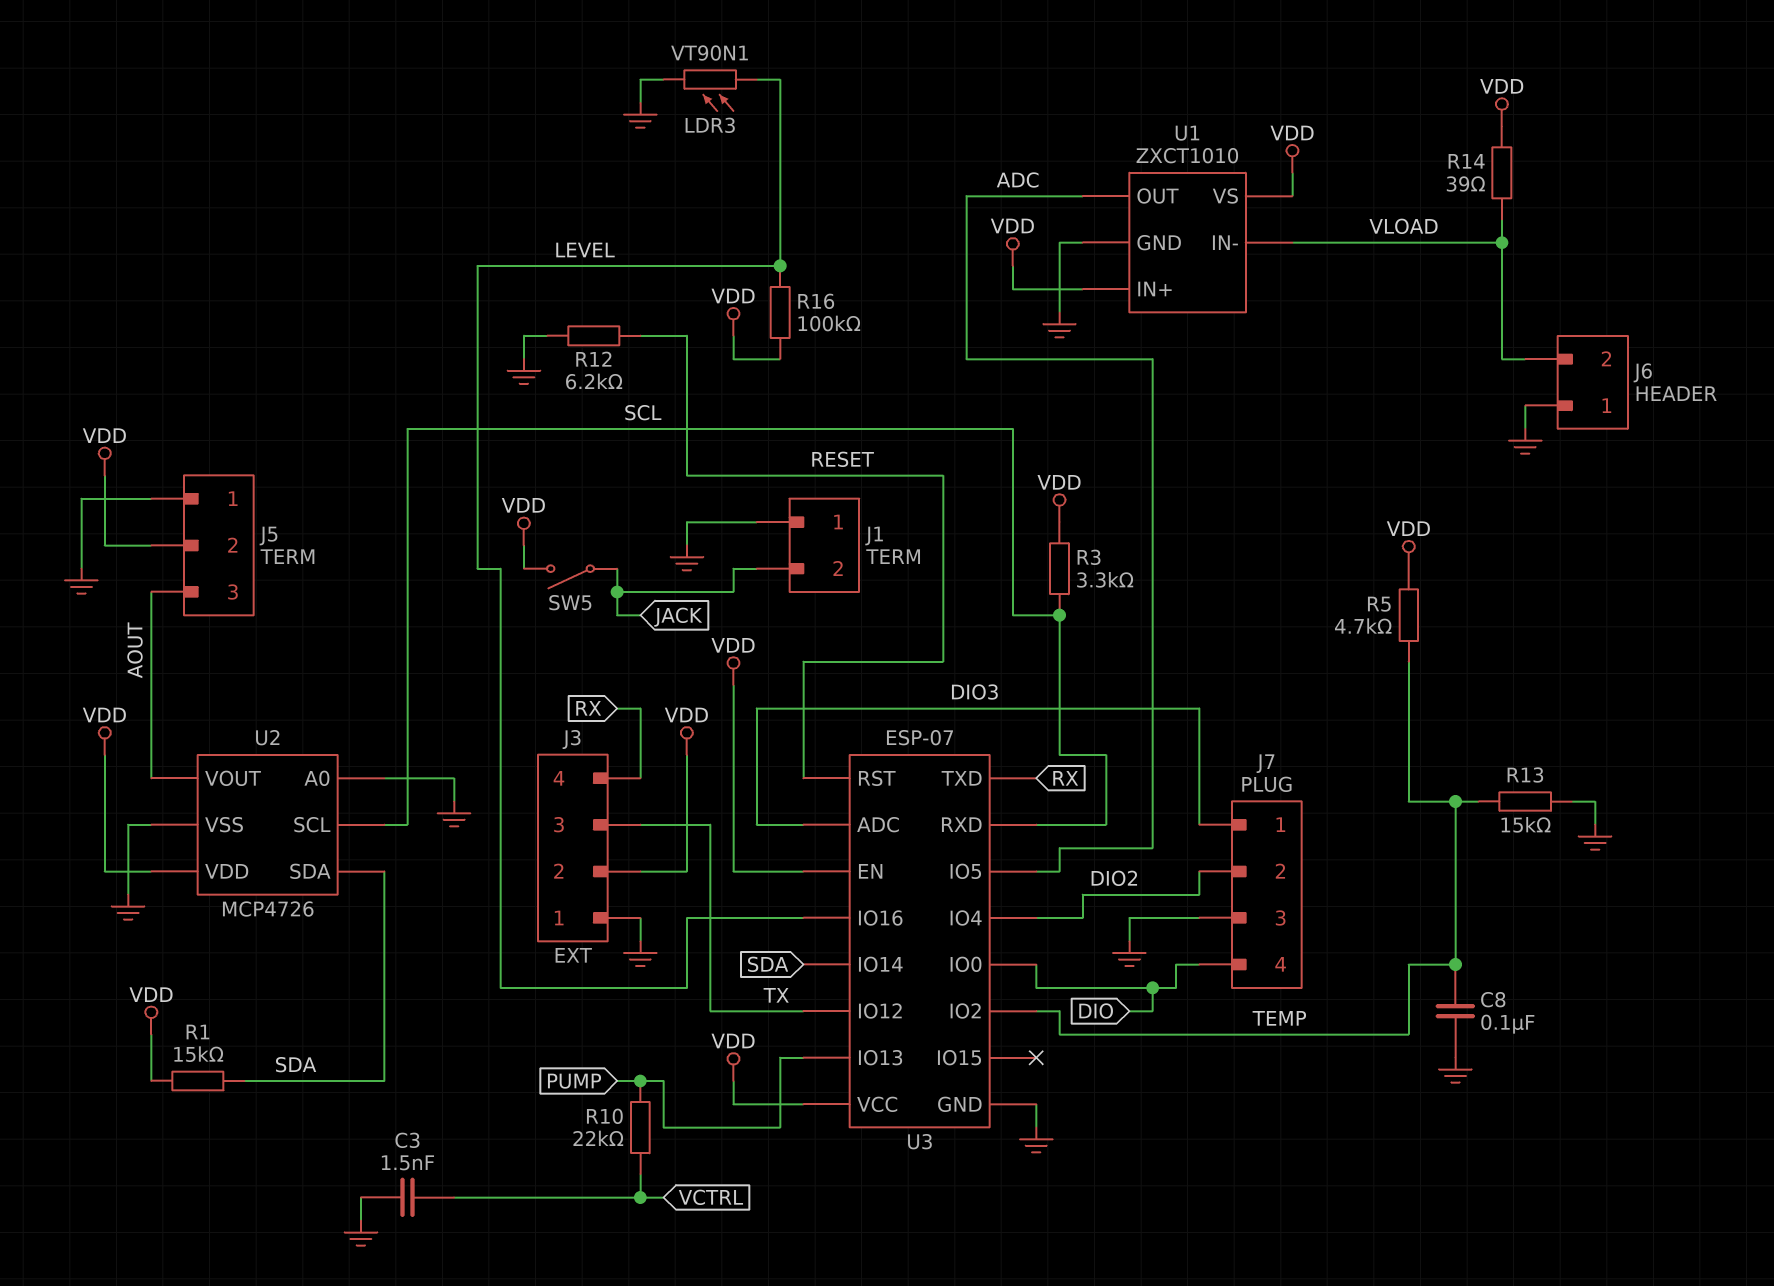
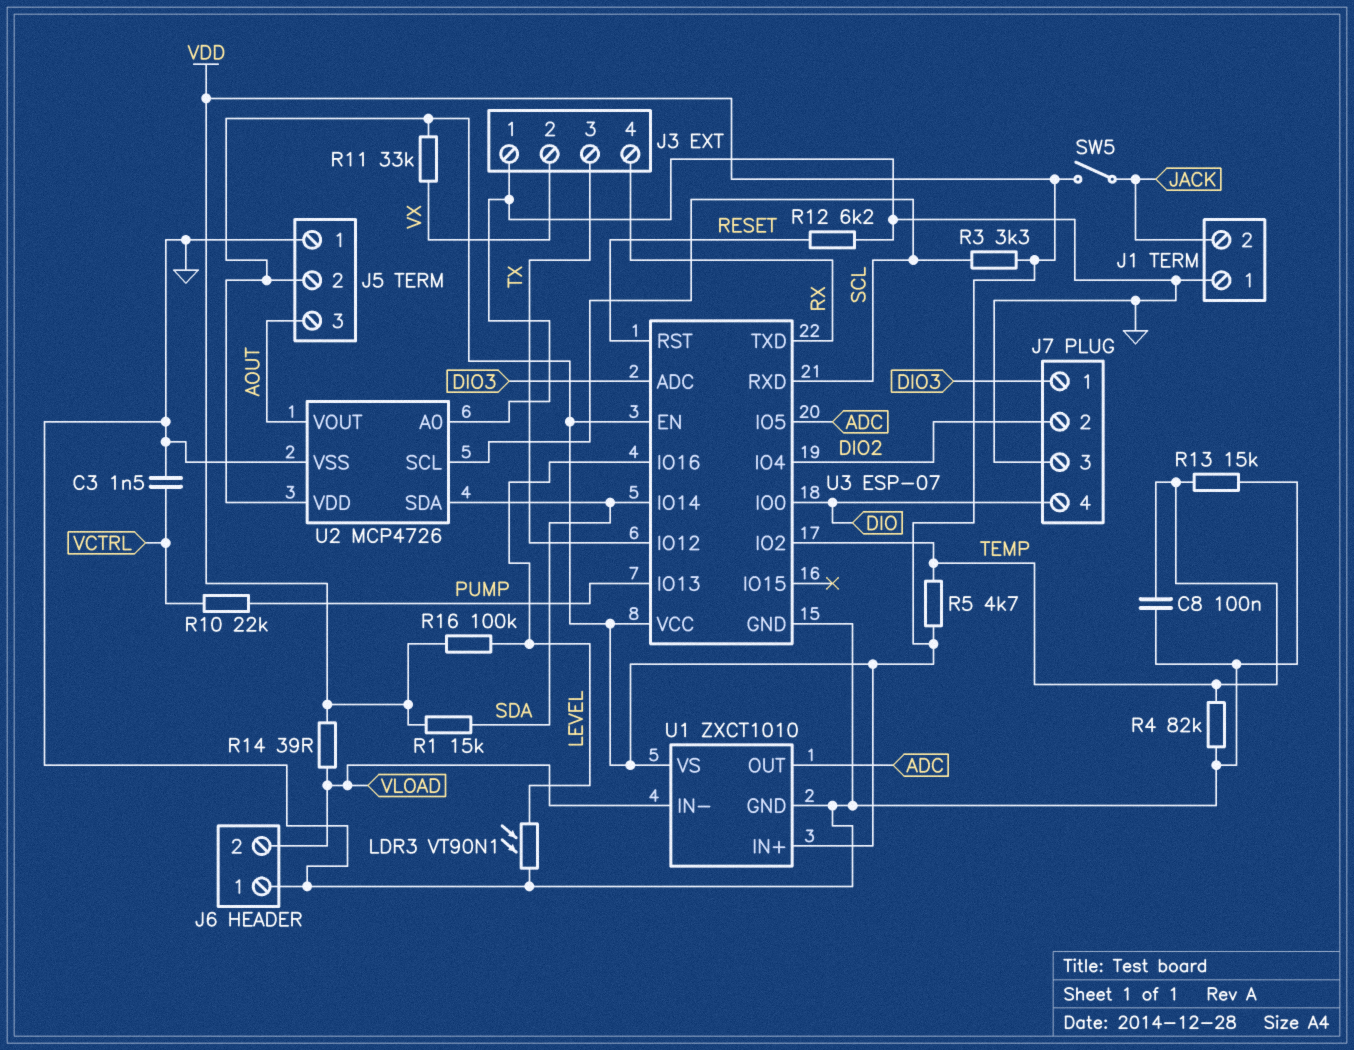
J3 pin 2: VDD -> VX
R4: none -> 82k (GND, TEMP)
R11: none -> 33k (VDD, VX)

